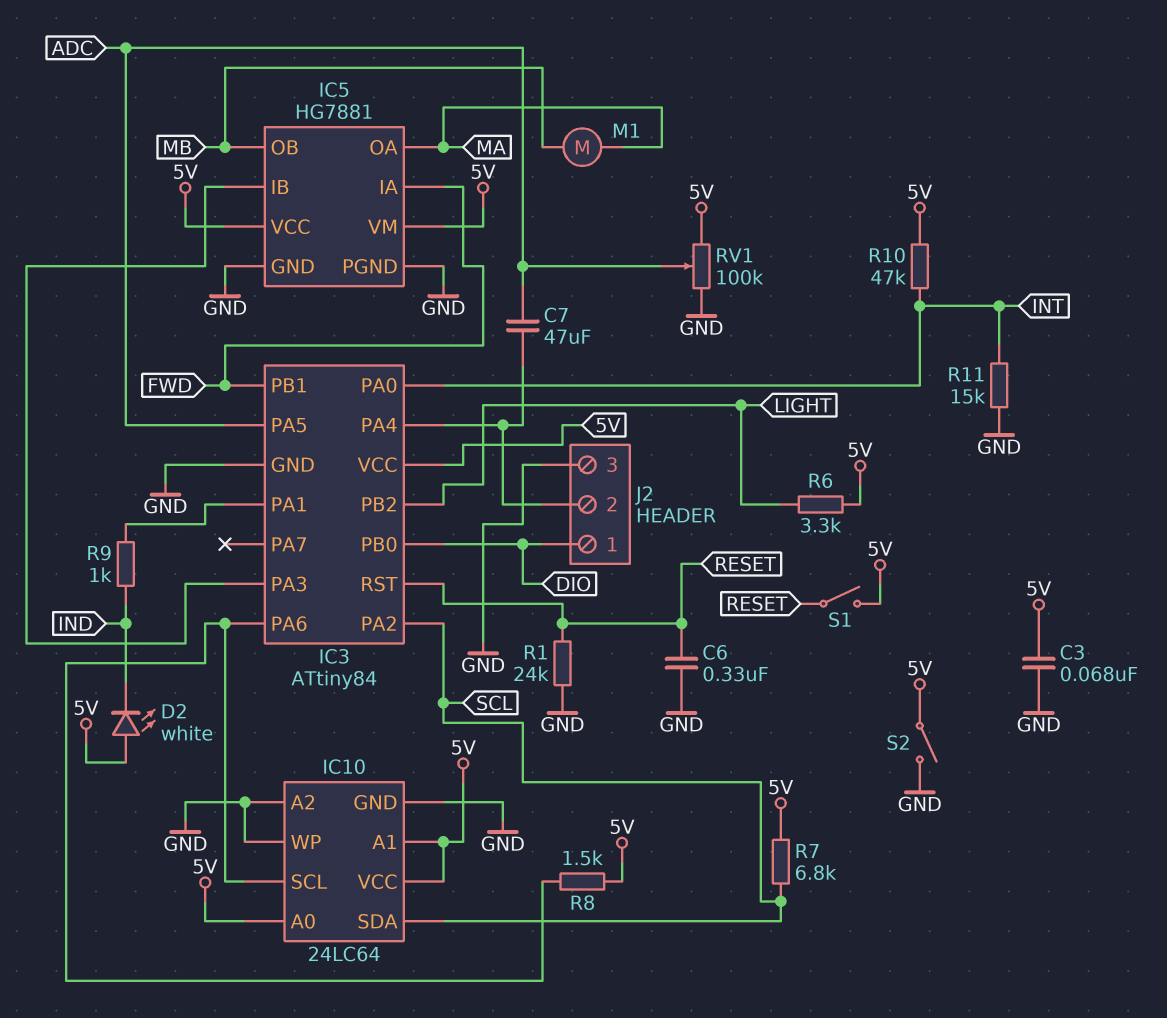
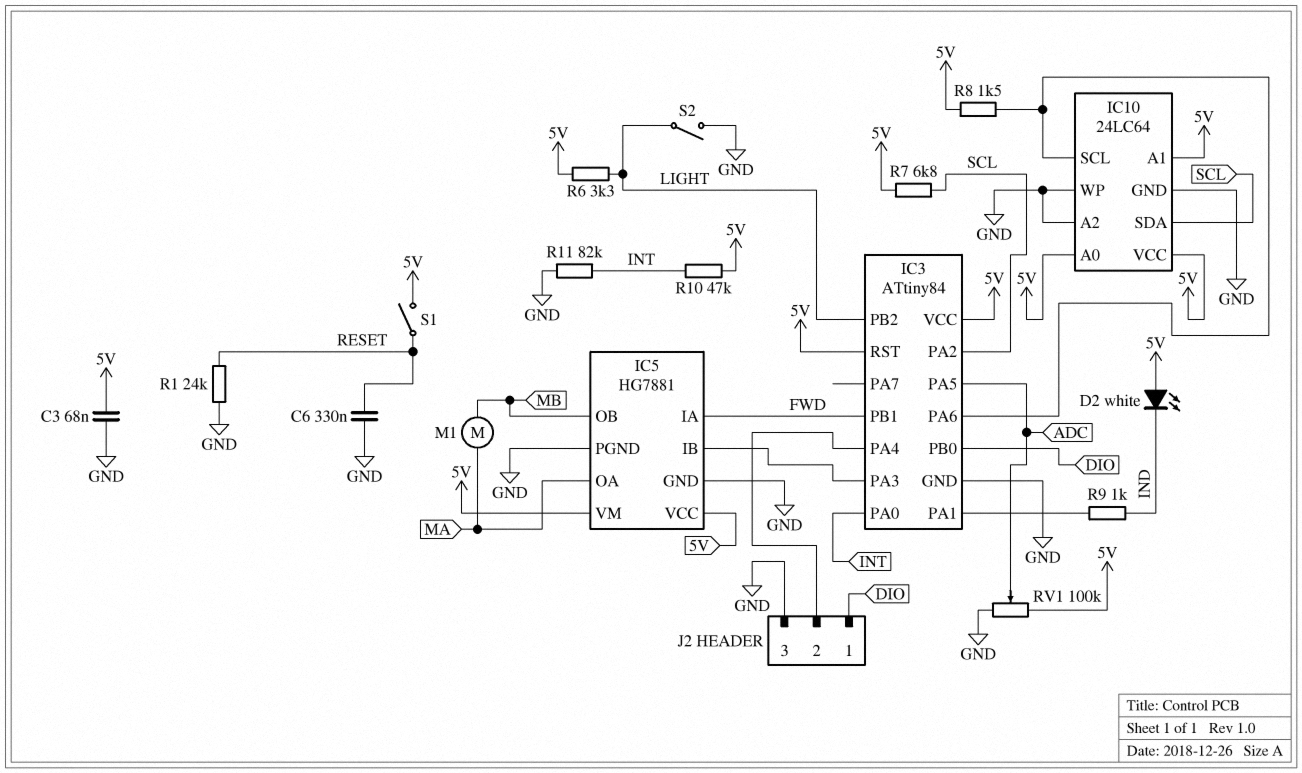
C7: 47uF (ADC, IC3/PA4) -> none
IC3 pin RST: RESET -> 5V
R11: 15k (GND, INT) -> 82k (GND, INT)
S2: switch (5V, GND) -> switch (GND, LIGHT)

